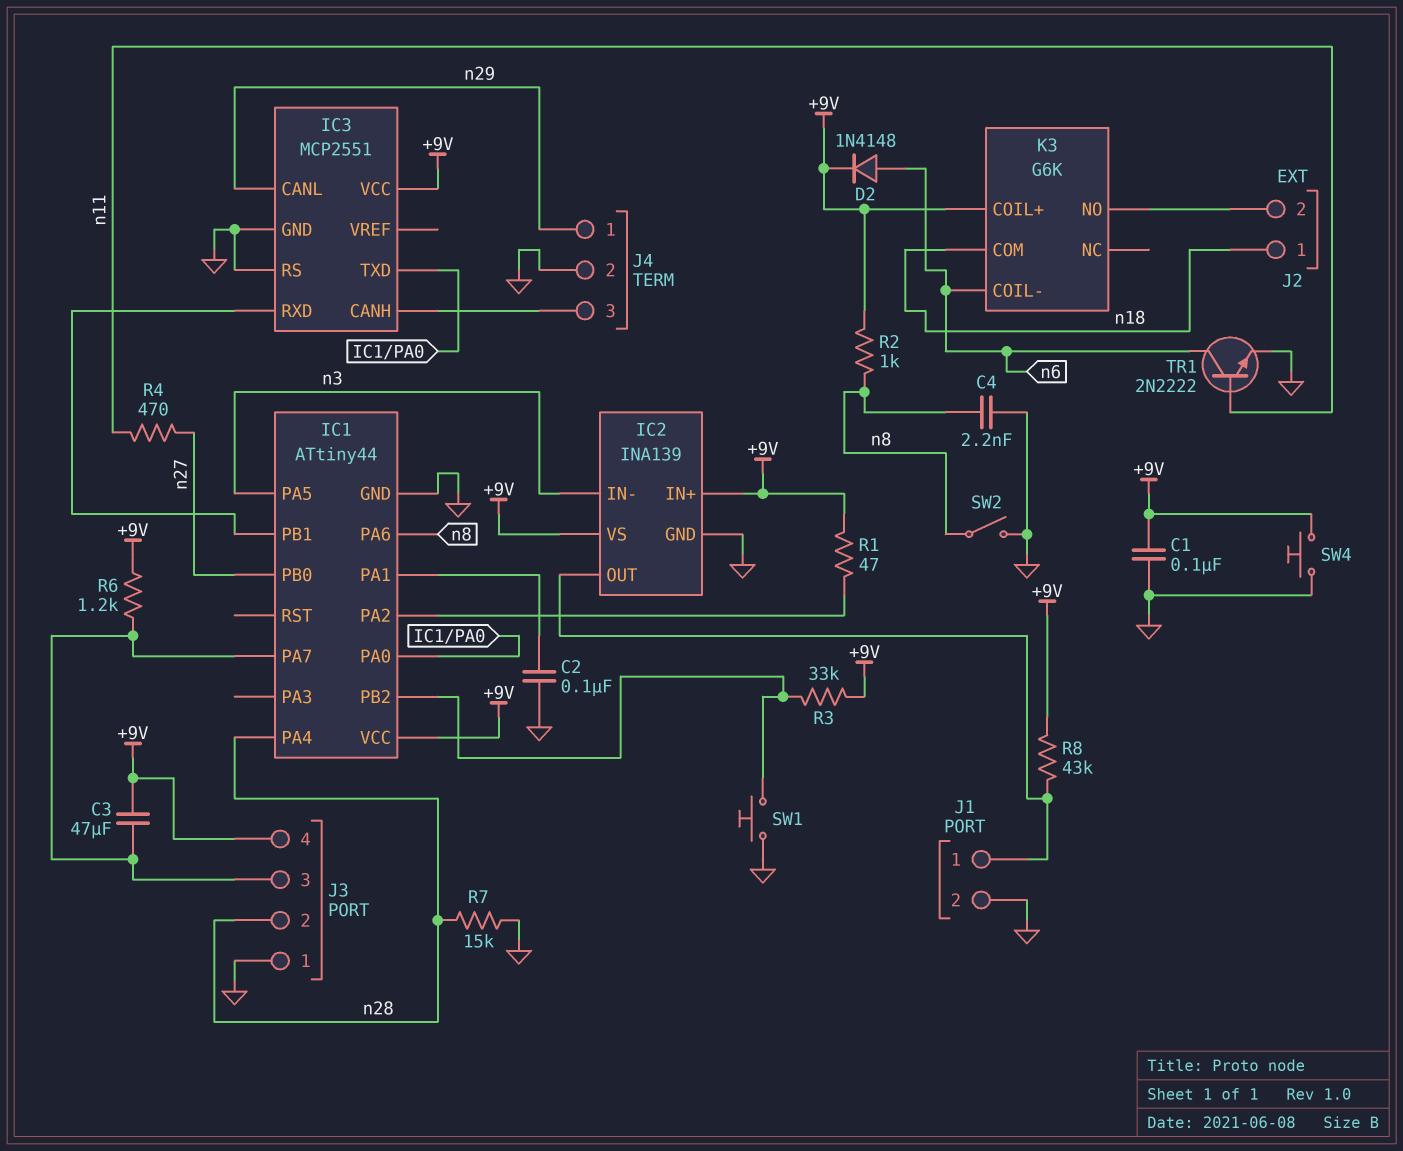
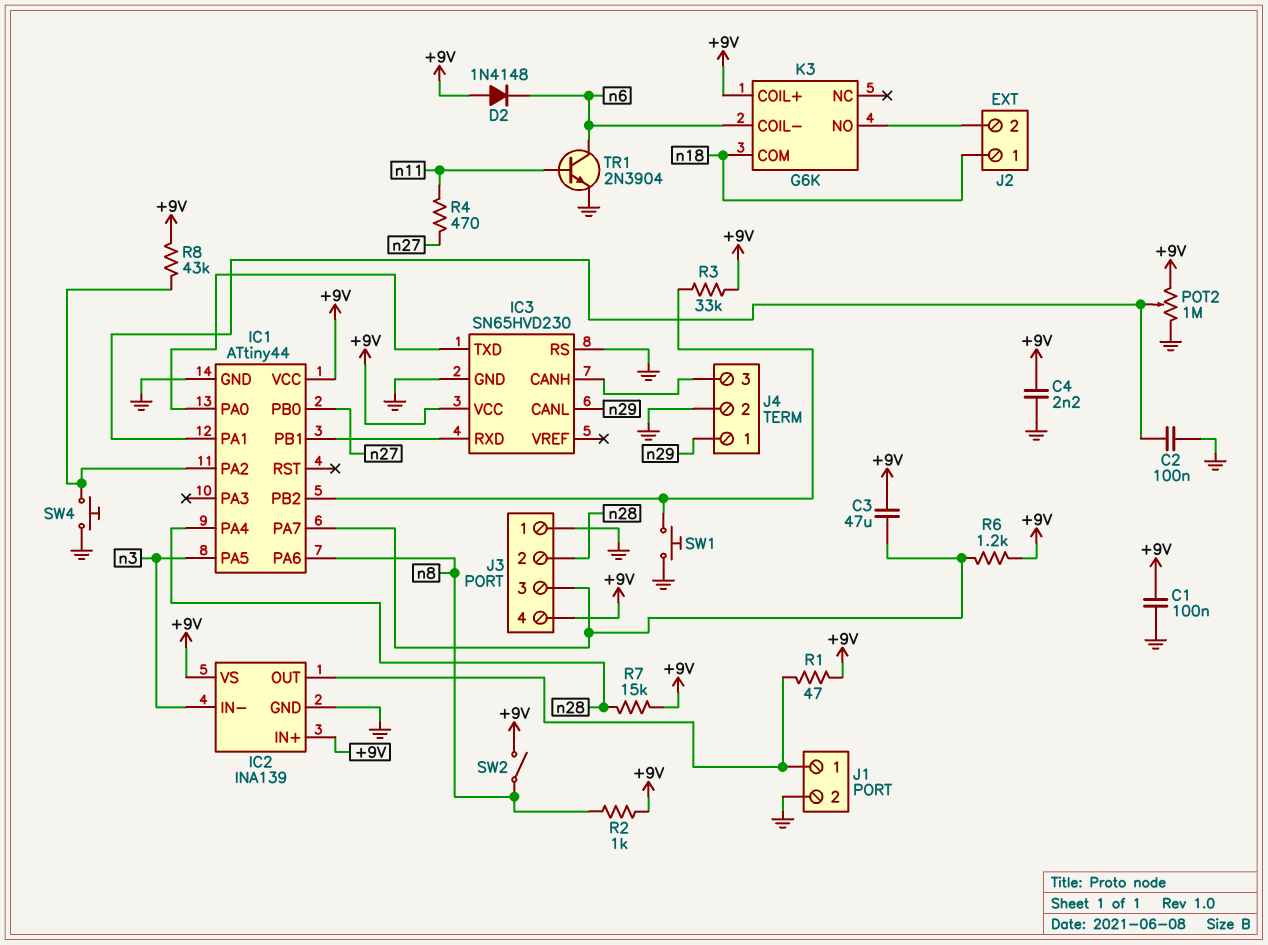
C4: 2.2nF (GND, n8) -> 2.2nF (+9V, GND)
D2: diode 1N4148 (A n6, K +9V) -> diode 1N4148 (A +9V, K n6)
IC3: MCP2551 -> SN65HVD230
POT2: none -> 1M (+9V, GND, wiper IC1/PA1)
R1: 47 (+9V, IC1/PA2) -> 47 (+9V, IC2/OUT)
R7: 15k (GND, n28) -> 15k (+9V, n28)
R8: 43k (+9V, IC2/OUT) -> 43k (+9V, IC1/PA2)
SW2: switch (GND, n8) -> switch (+9V, n8)
SW4: button (+9V, GND) -> button (GND, IC1/PA2)
TR1: NPN 2N2222 (B n11, C n6, E GND) -> NPN 2N3904 (B n11, C n6, E GND)

